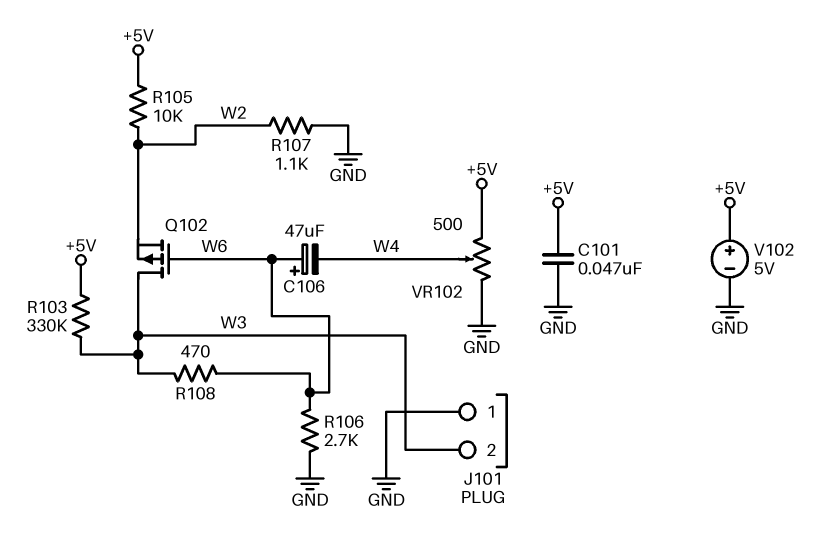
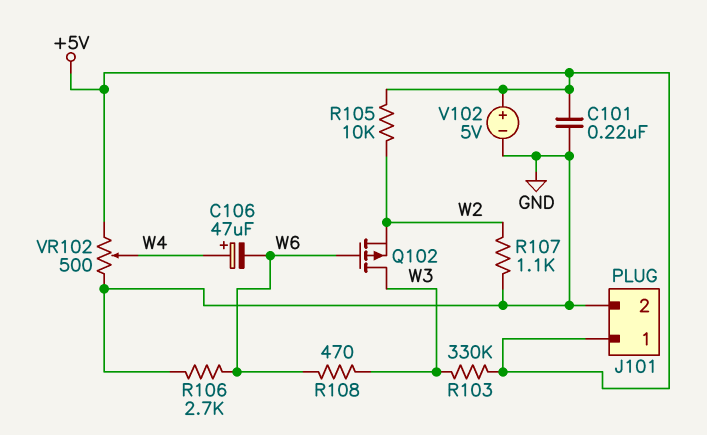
C101: 47nF (+5V, GND) -> 220nF (+5V, GND)
C106: 47uF (plus W6, minus W4) -> 47uF (plus W4, minus W6)
J101 pin 1: GND -> +5V
J101 pin 2: W3 -> GND

